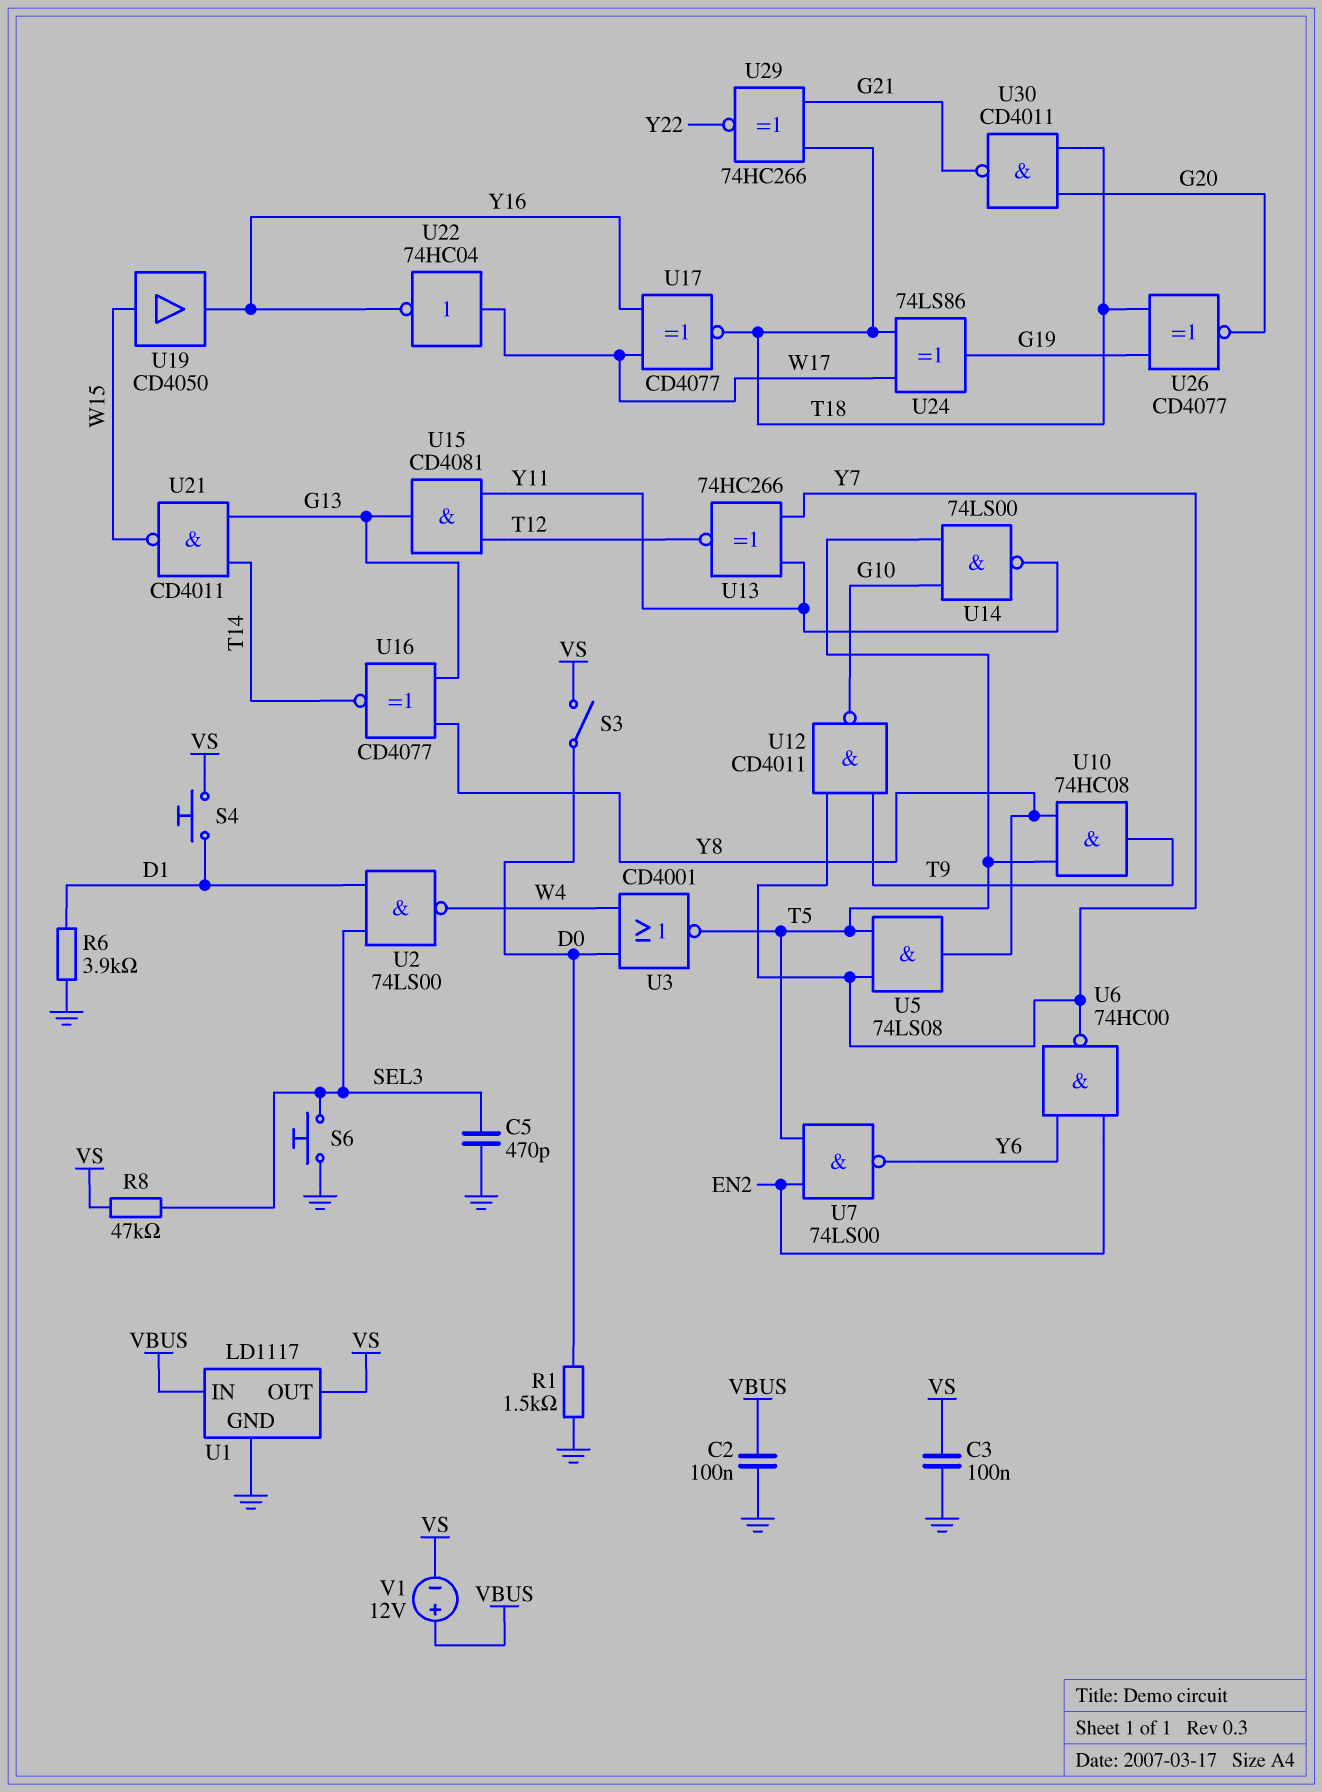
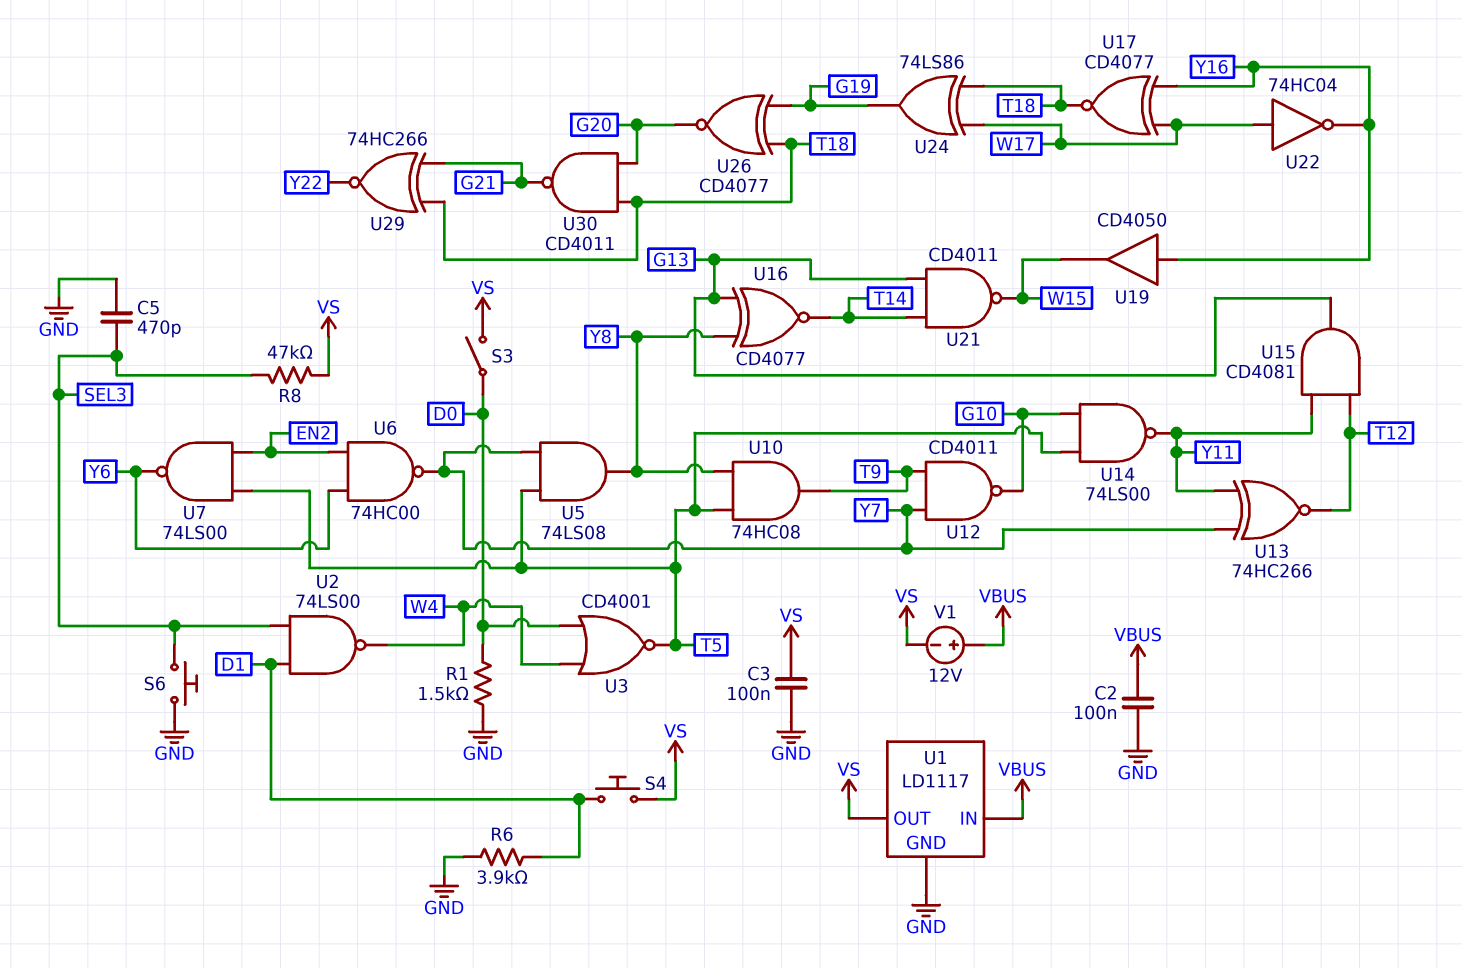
U19: buffer CD4050 (in W15, out Y16) -> buffer CD4050 (in Y16, out W15)

